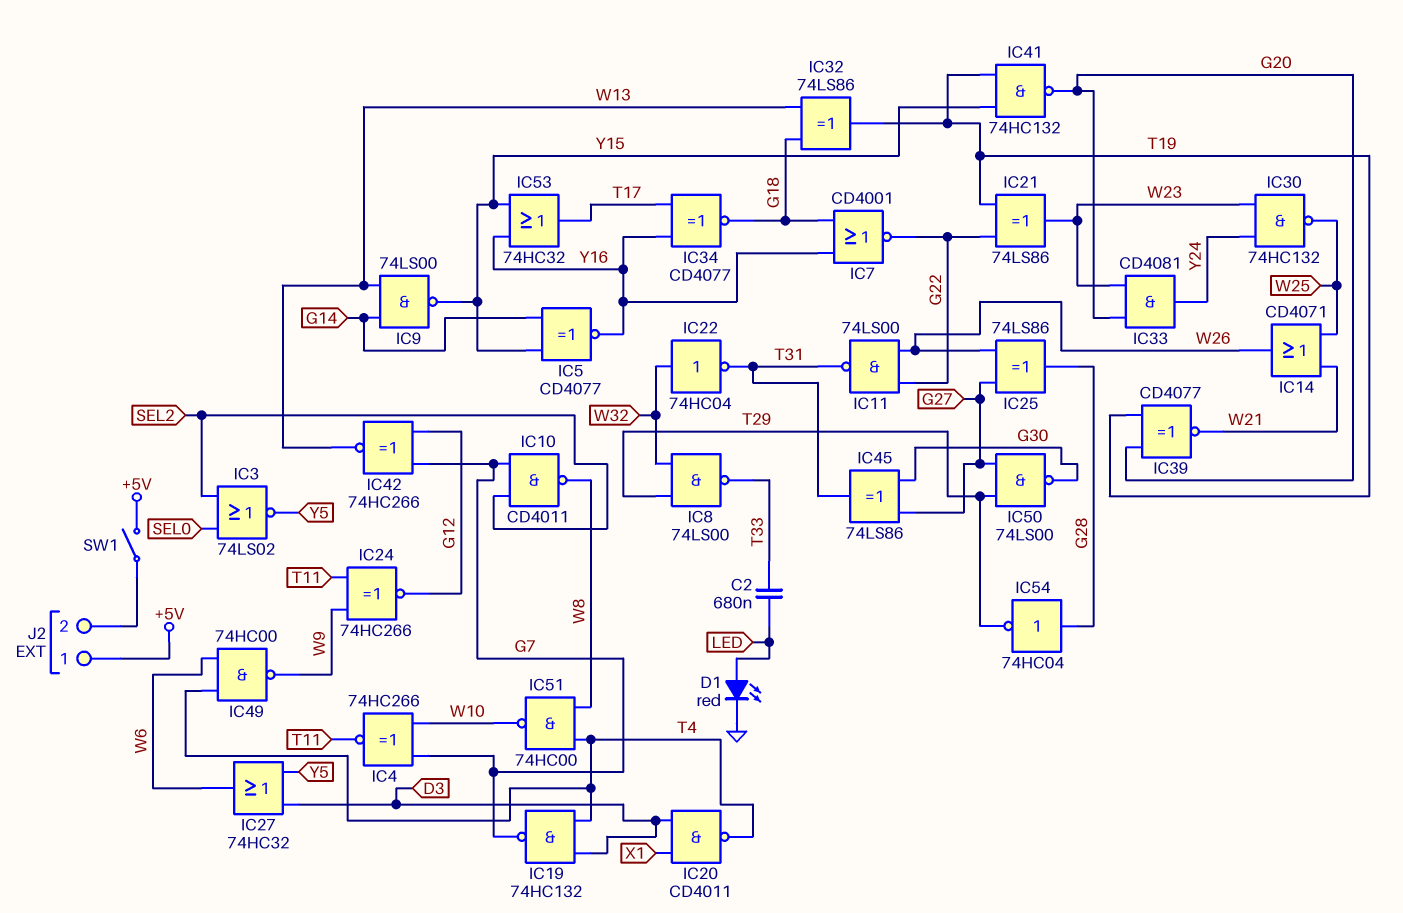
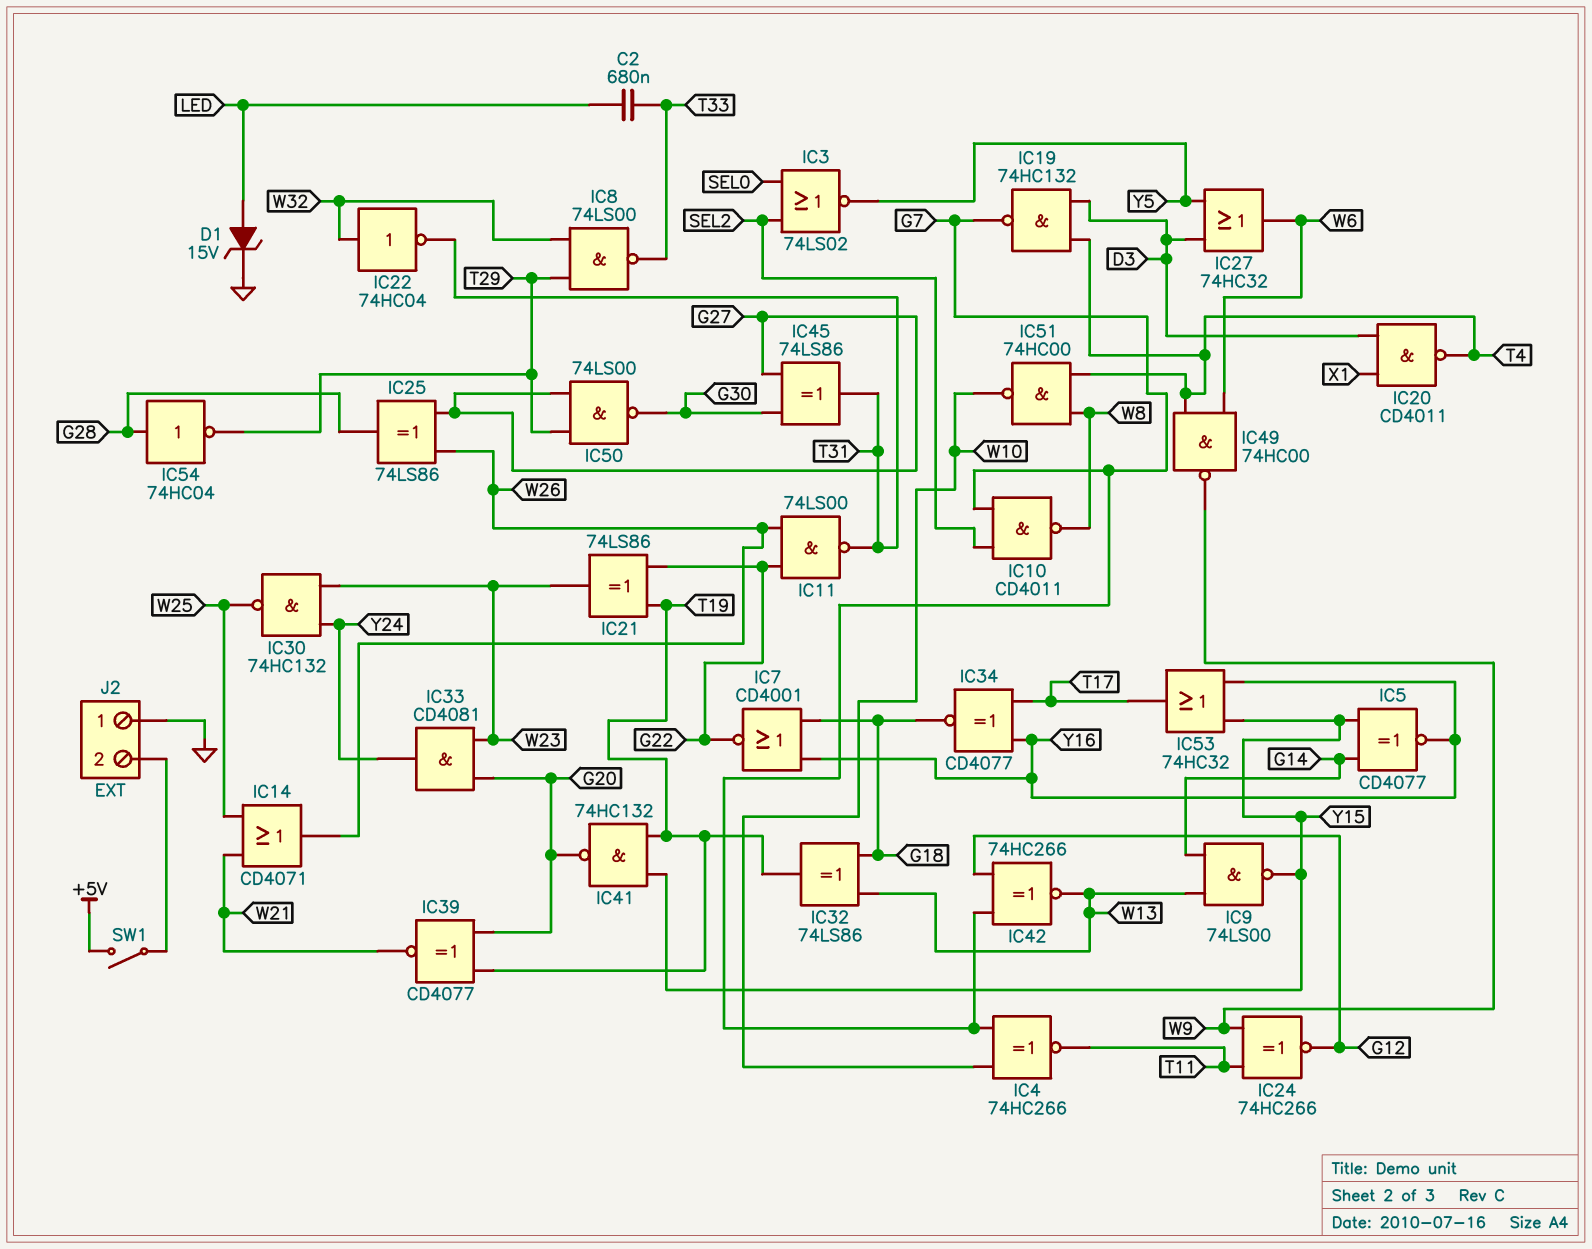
D1: LED red (A LED, K GND) -> zener 15V (A LED, K GND)
J2 pin 1: +5V -> GND

